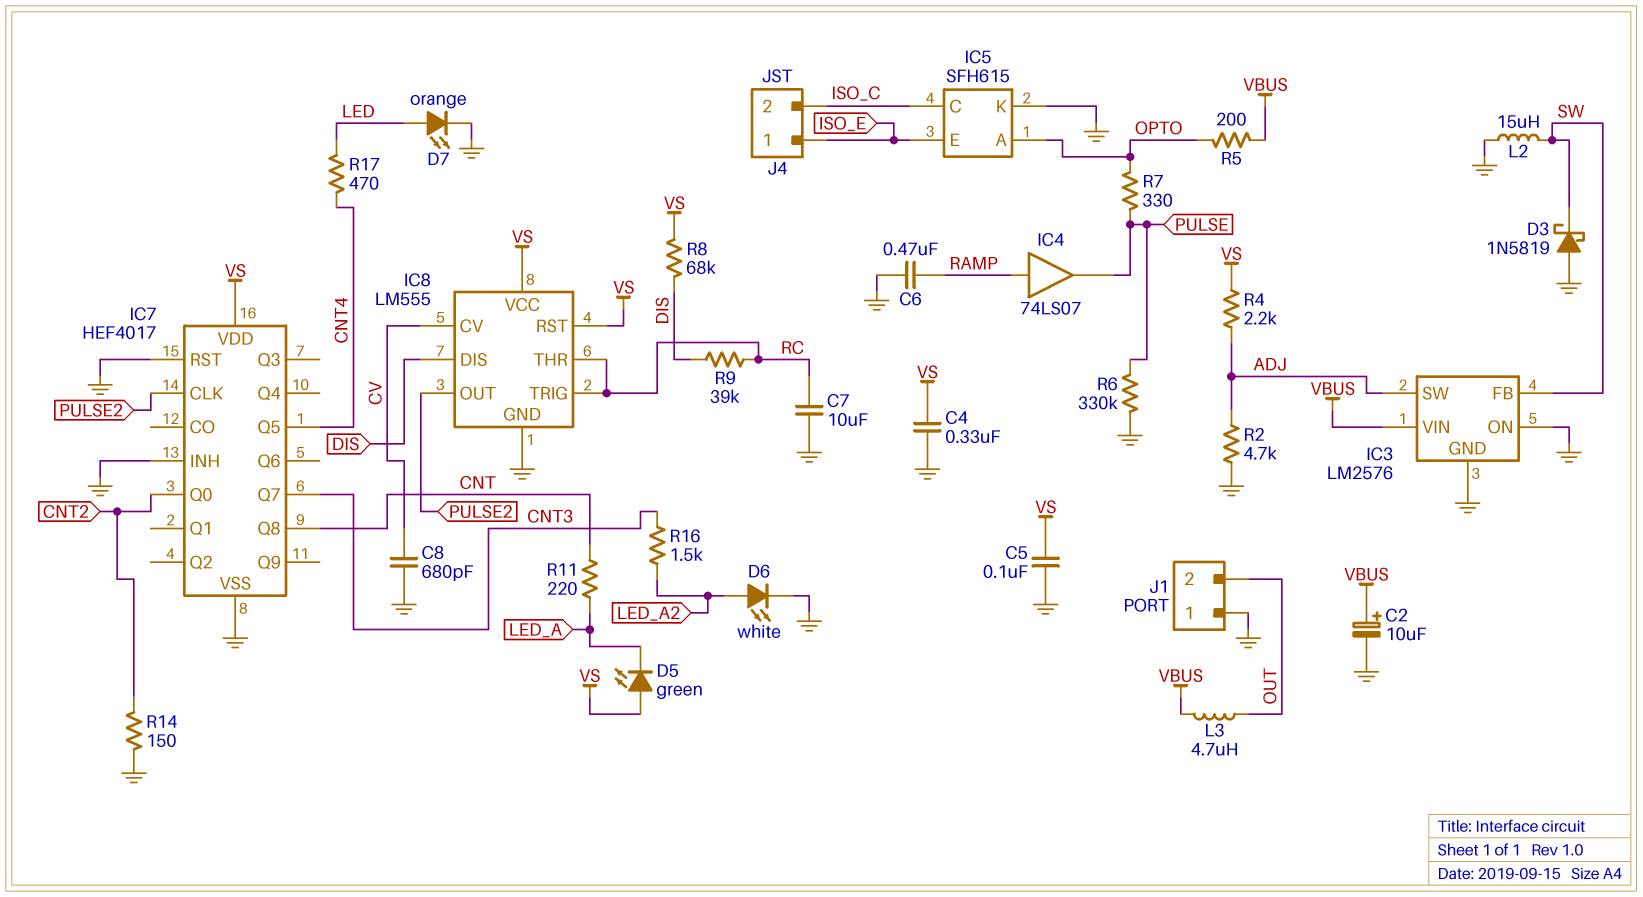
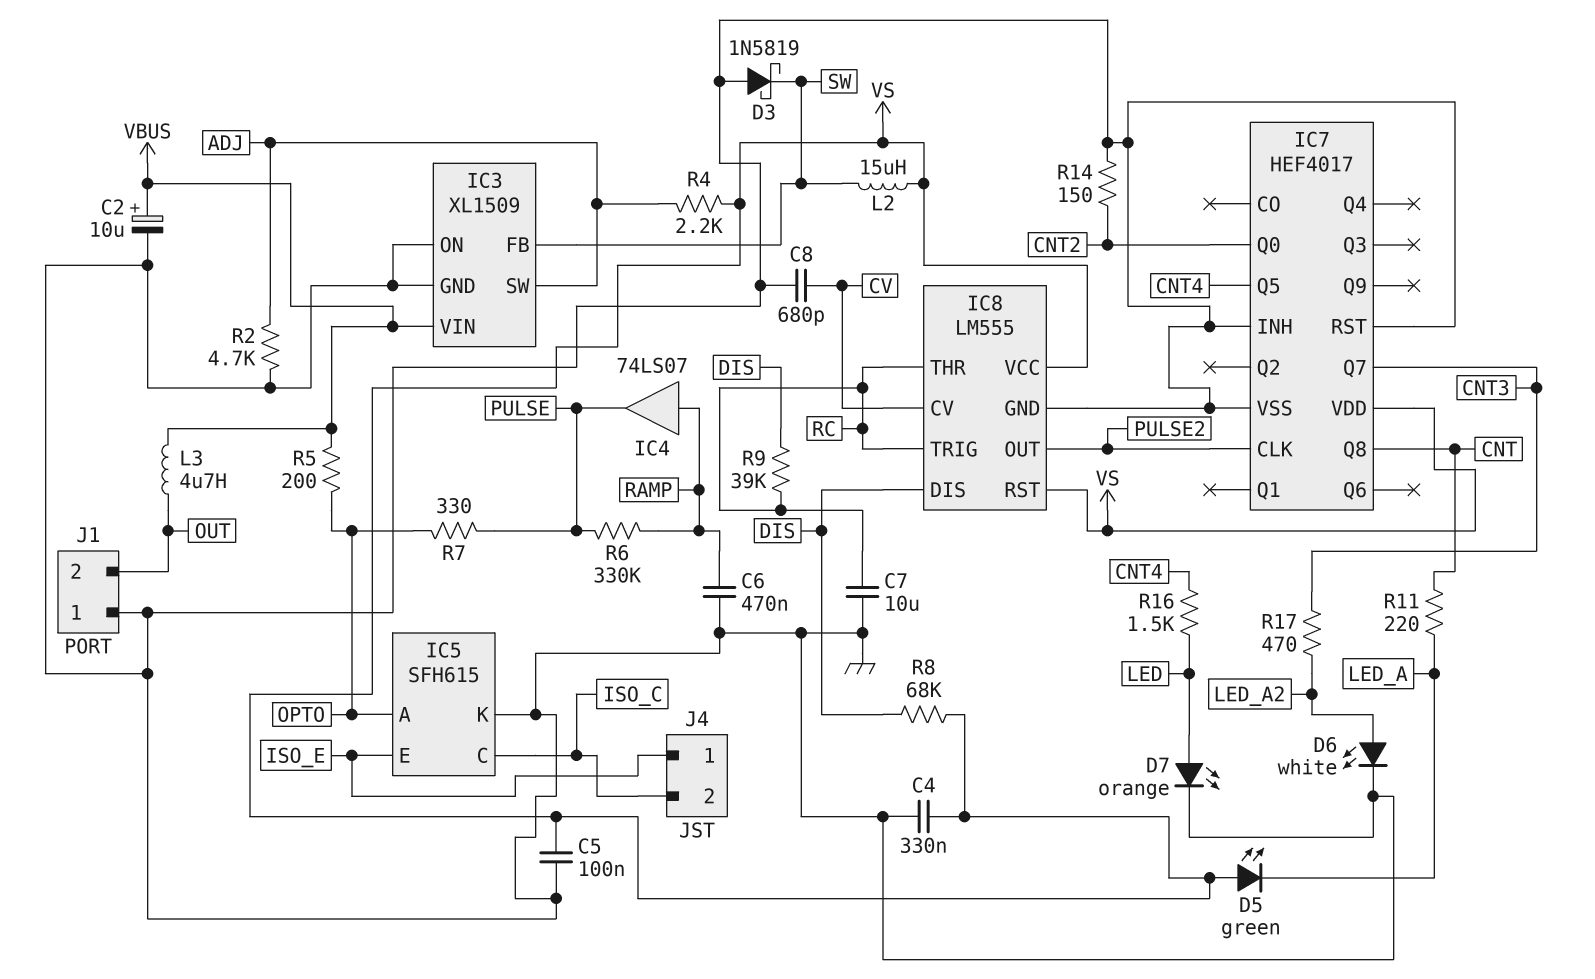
IC3: LM2576 -> XL1509
L2: 15uH (GND, SW) -> 15uH (SW, VS)
R6: 330k (GND, PULSE) -> 330k (PULSE, RAMP)
R16: 1.5k (CNT3, LED_A2) -> 1.5k (CNT4, LED)
R17: 470 (CNT4, LED) -> 470 (CNT3, LED_A2)

